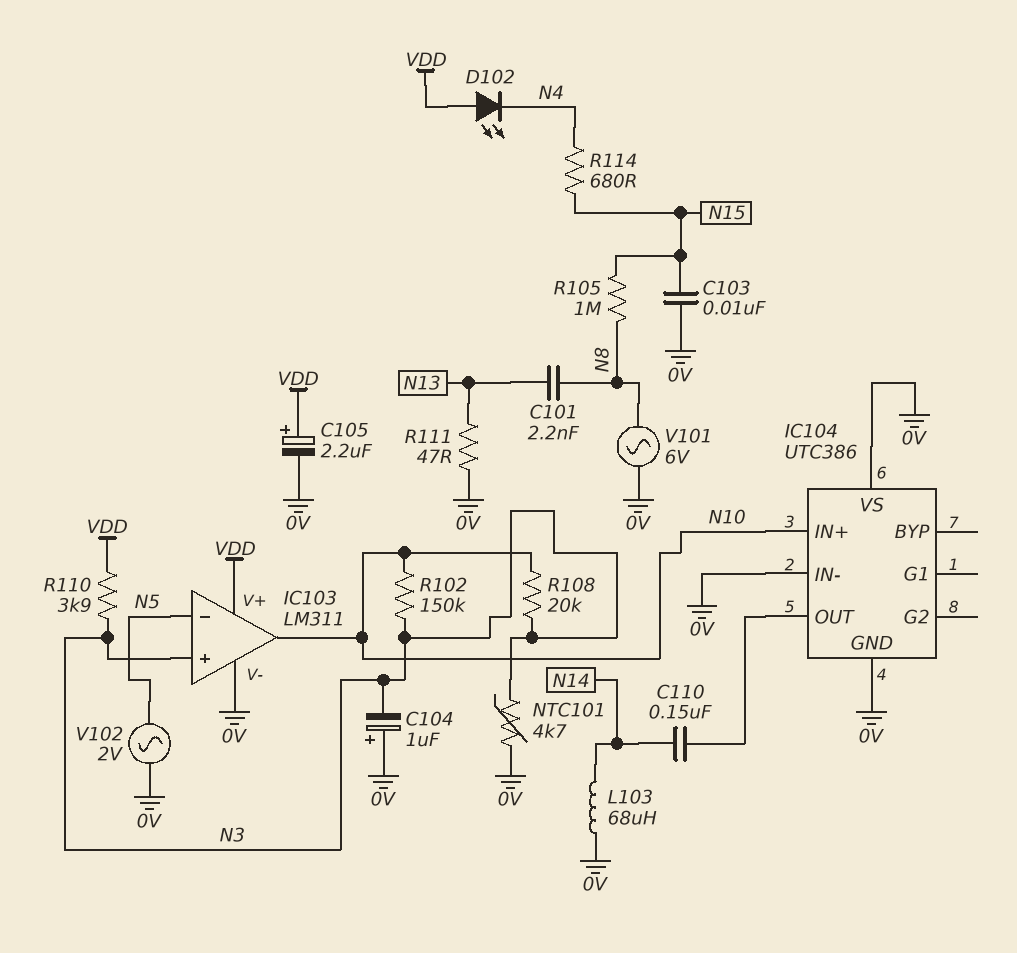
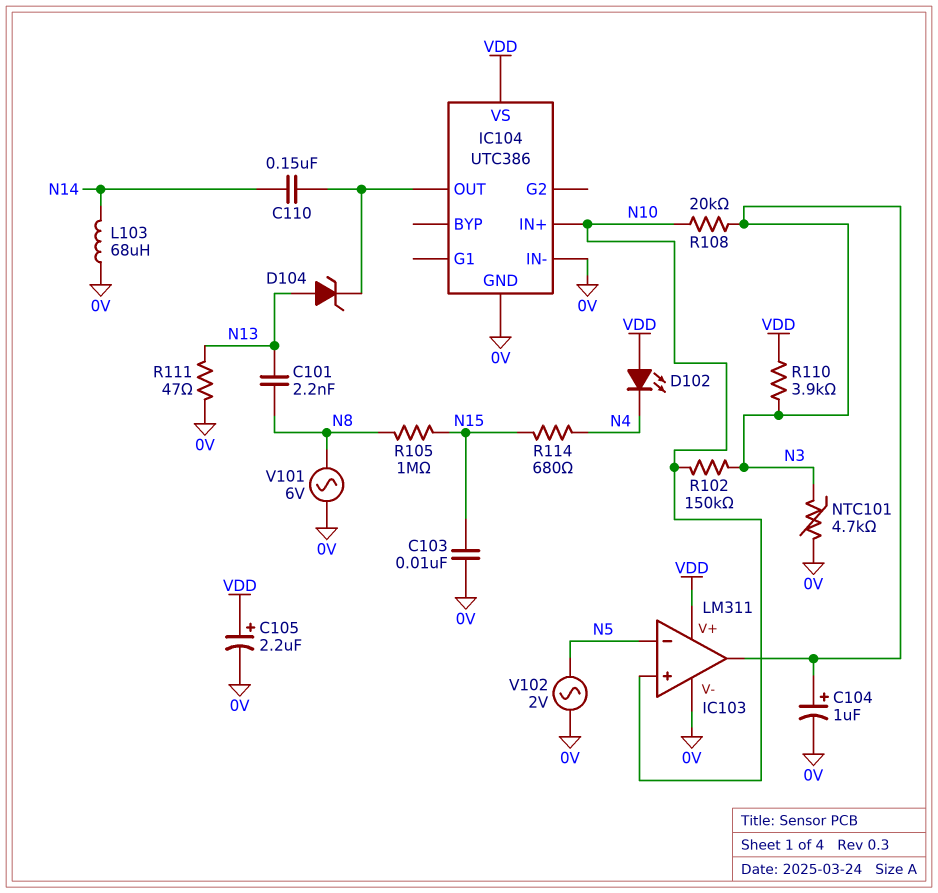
C104: 1uF (plus 0V, minus N3) -> 1uF (plus N3, minus 0V)
D104: none -> zener (A N13, K IC104/OUT)
IC103 pin in+: N3 -> N10
IC103 pin out: N10 -> N3
IC104 pin VS: 0V -> VDD

